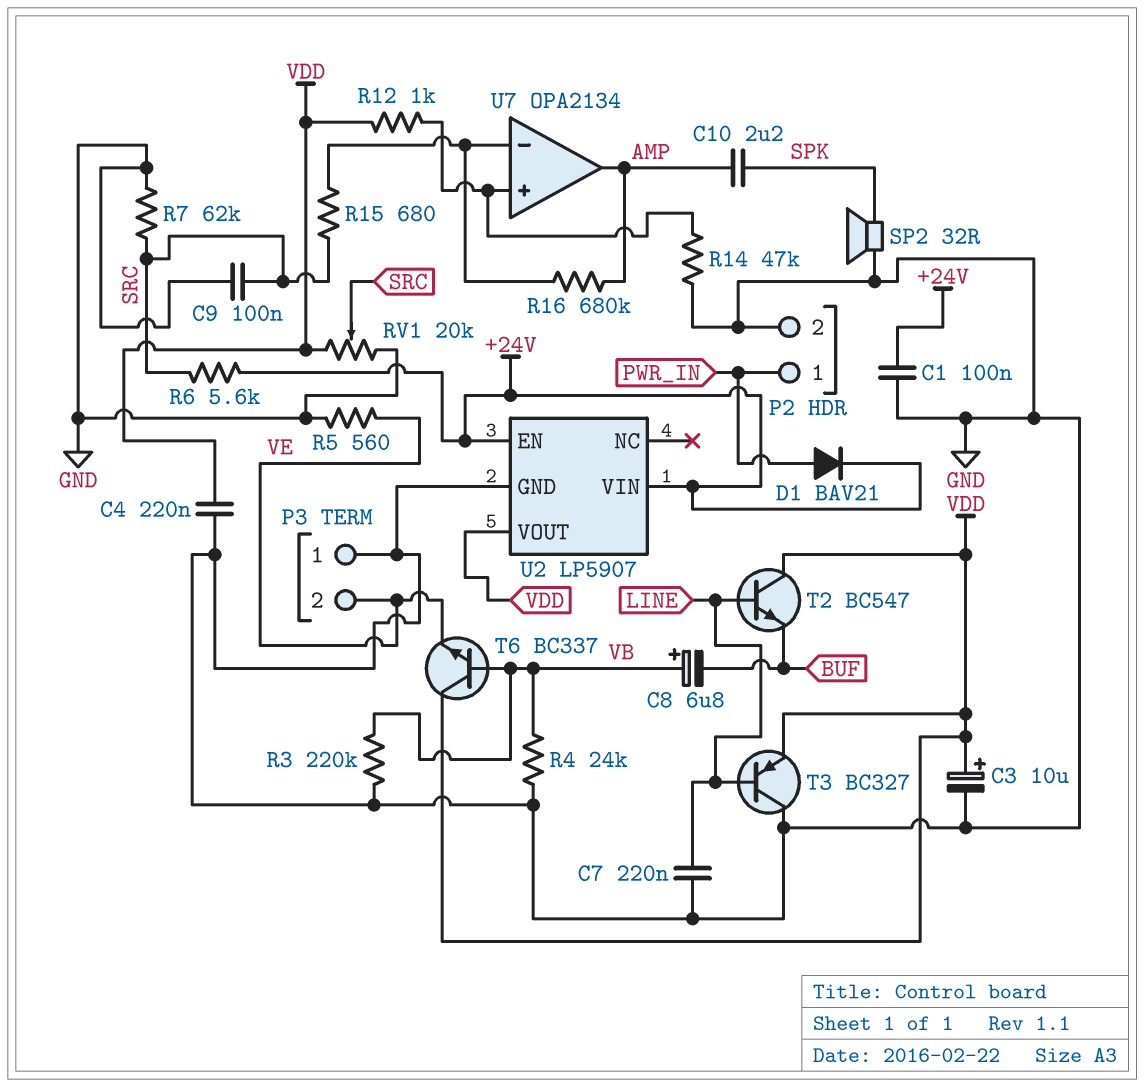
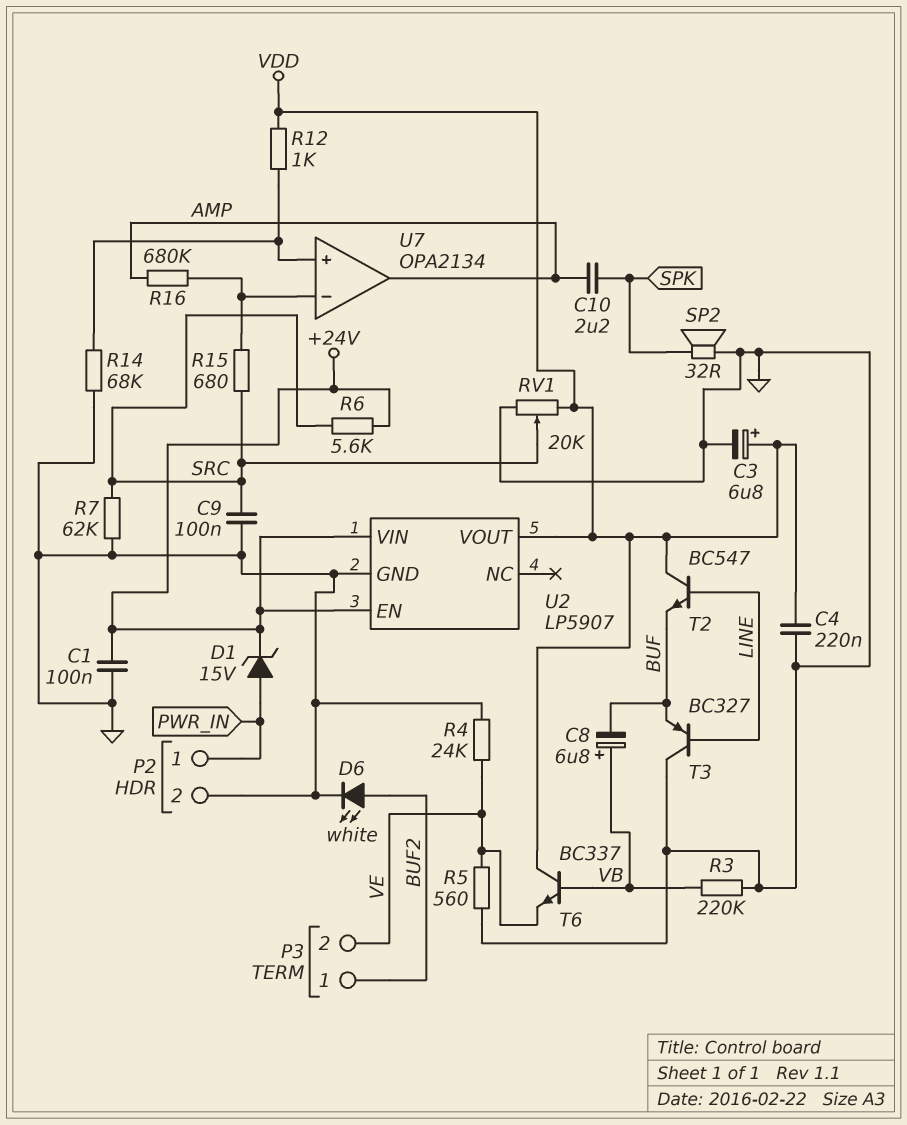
C3: 10uF (plus VDD, minus GND) -> 6.8uF (plus VDD, minus GND)
C7: 220nF (GND, LINE) -> none
D1: diode BAV21 (A PWR_IN, K +24V) -> zener 15V (A PWR_IN, K +24V)
D6: none -> LED white (A BUF2, K GND)
P3 pin 1: GND -> BUF2
R4: 24k (GND, VB) -> 24k (GND, VE)
R14: 47k (GND, U7/in+) -> 68k (GND, U7/in+)
T3: PNP BC327 (B LINE, C GND, E VDD) -> PNP BC327 (B LINE, C GND, E BUF)

